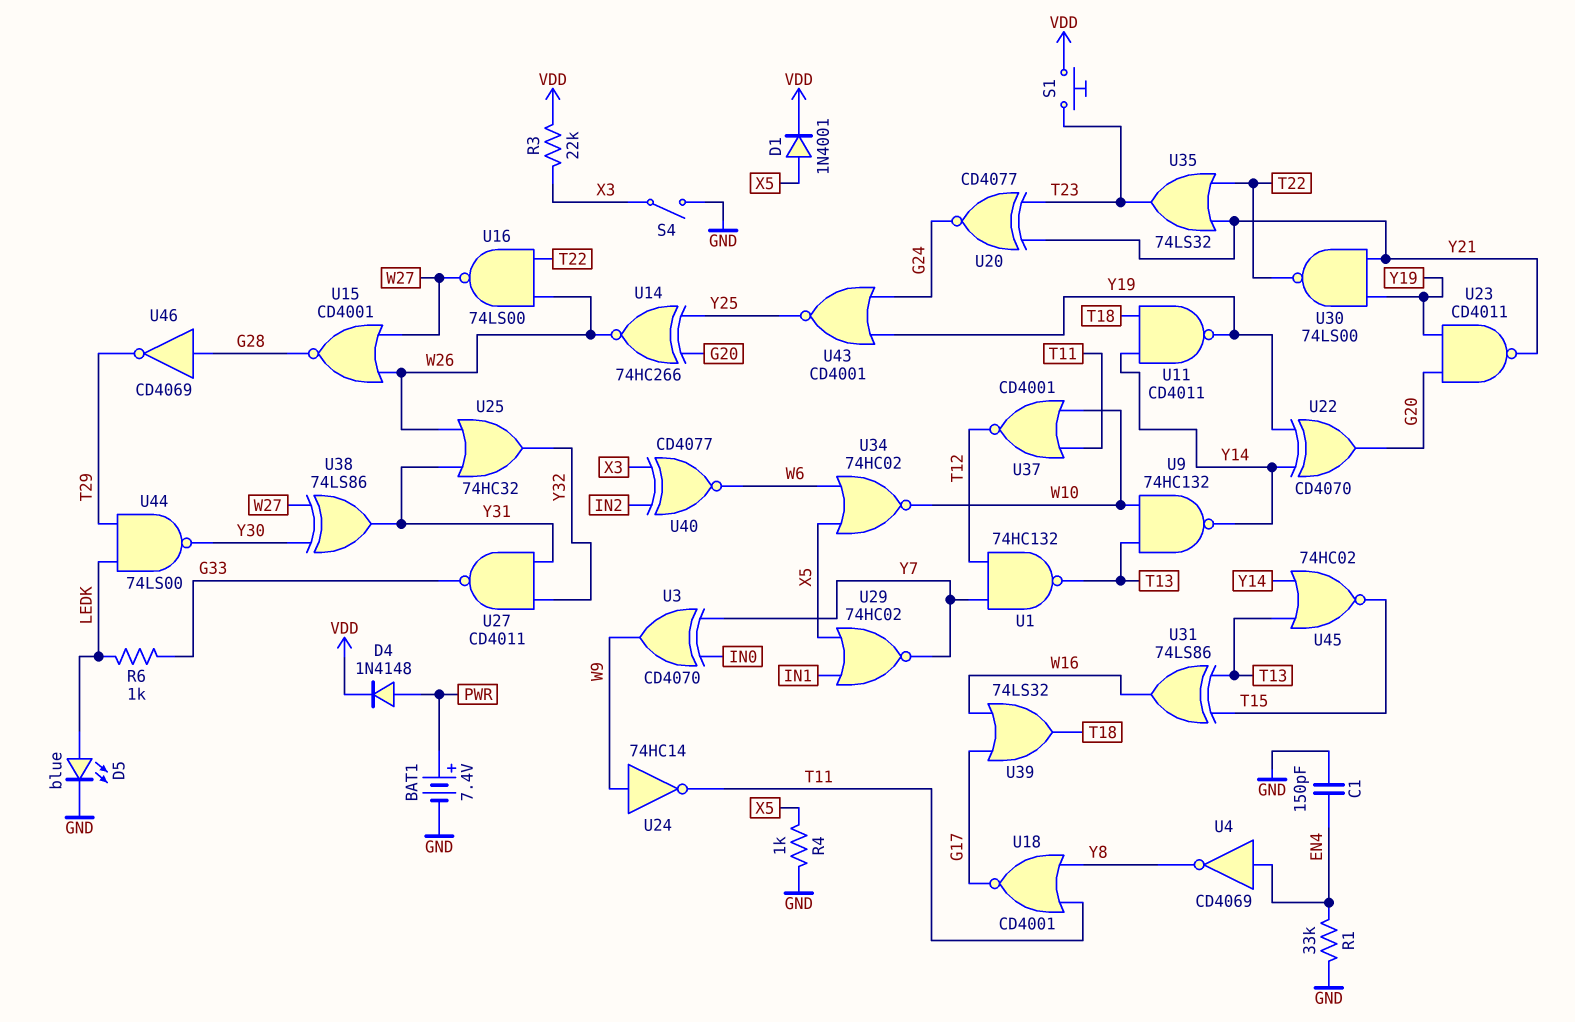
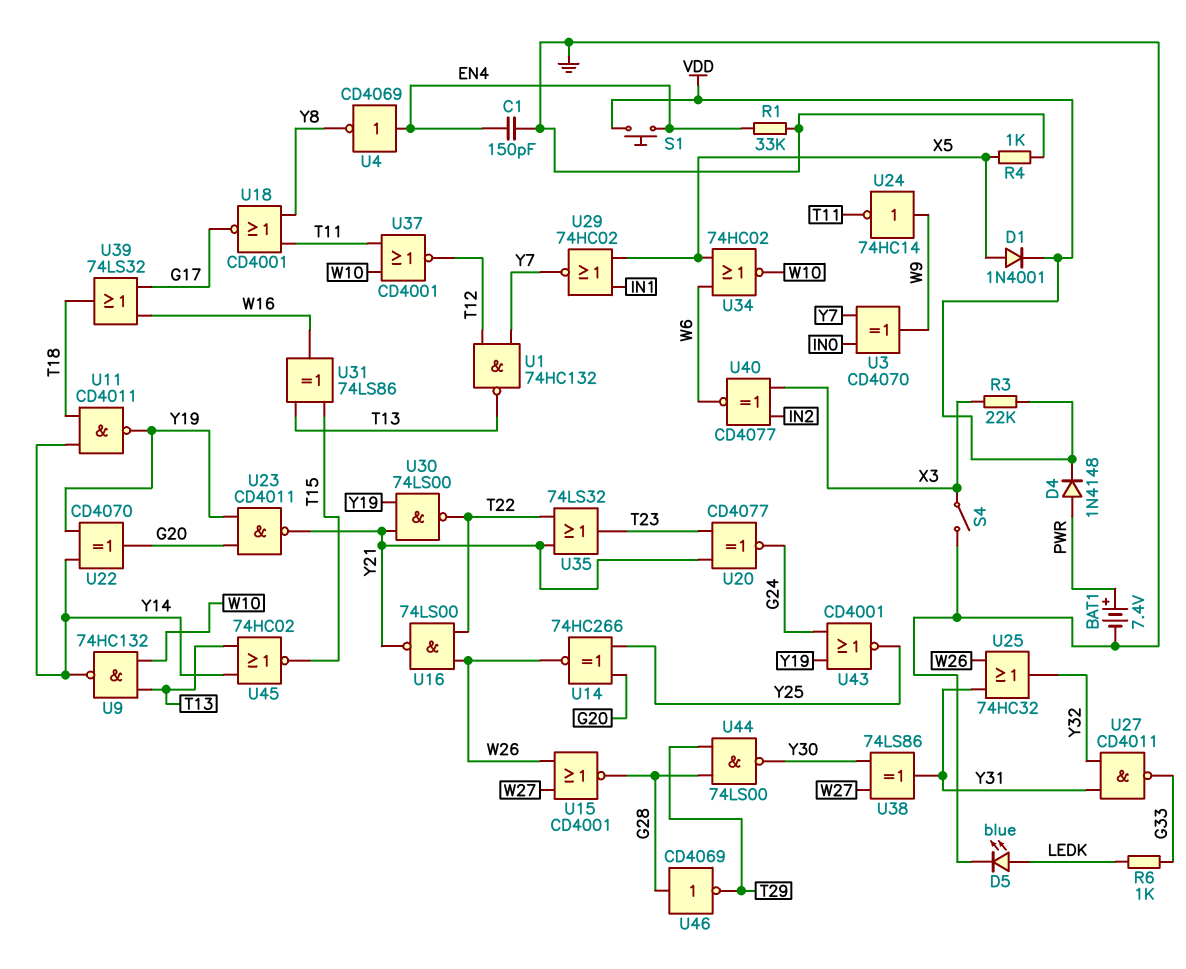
S1: button (T23, VDD) -> button (EN4, VDD)
U16: NAND 74LS00 (in T22, in W26, out W27) -> NAND 74LS00 (in T22, in W26, out Y21)
U44: NAND 74LS00 (in LEDK, in T29, out Y30) -> NAND 74LS00 (in G28, in T29, out Y30)

